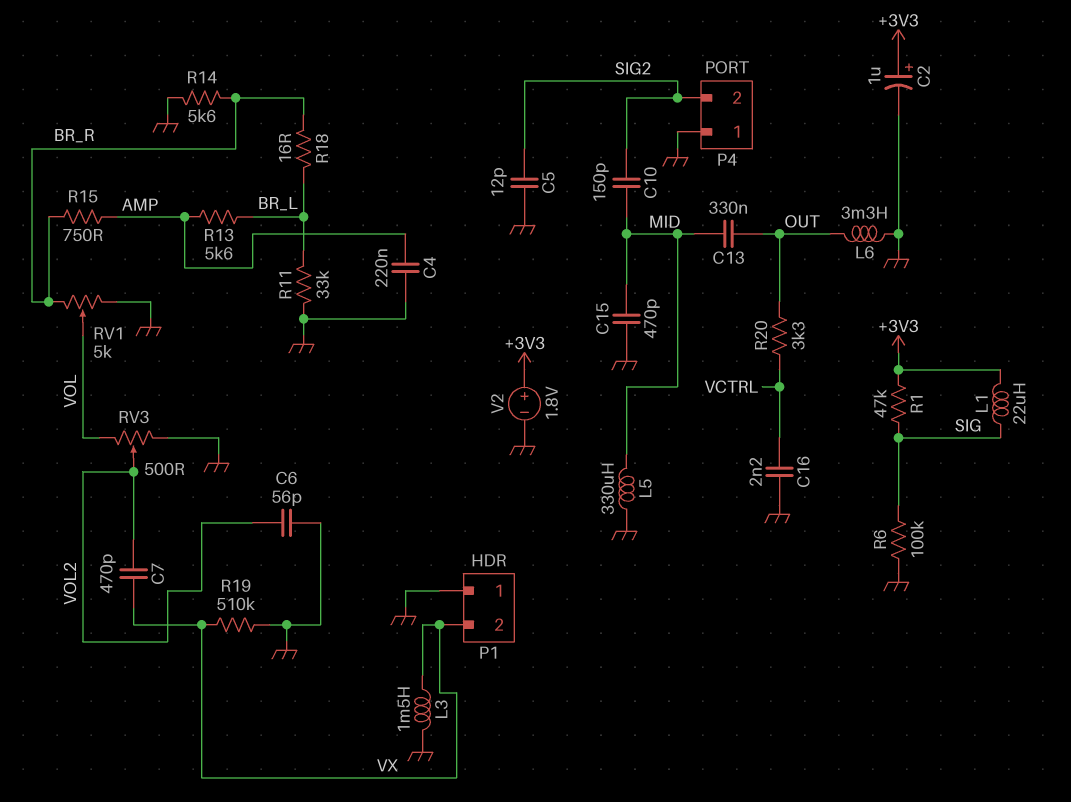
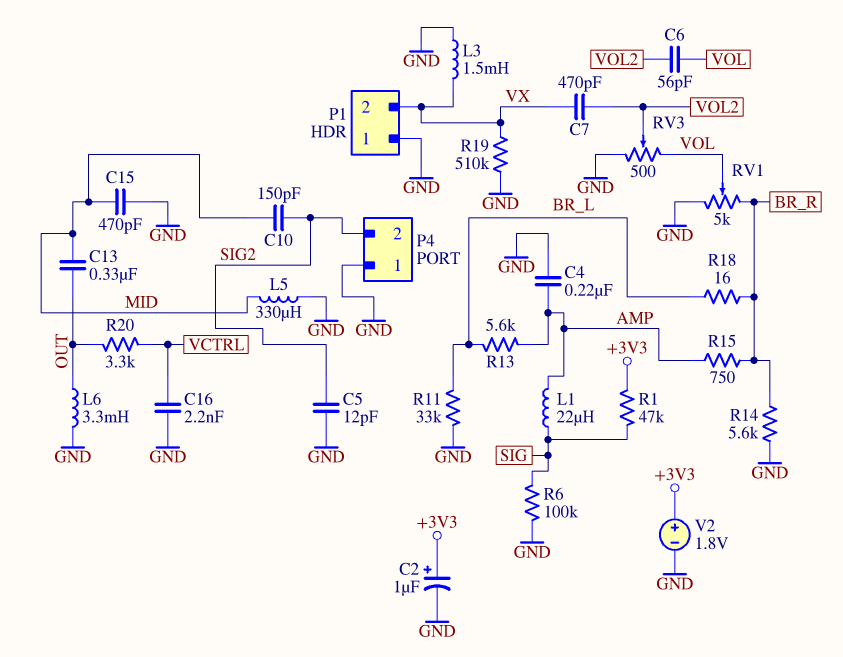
C6: 56pF (GND, VOL2) -> 56pF (VOL, VOL2)
L1: 22uH (+3V3, SIG) -> 22uH (AMP, SIG)

